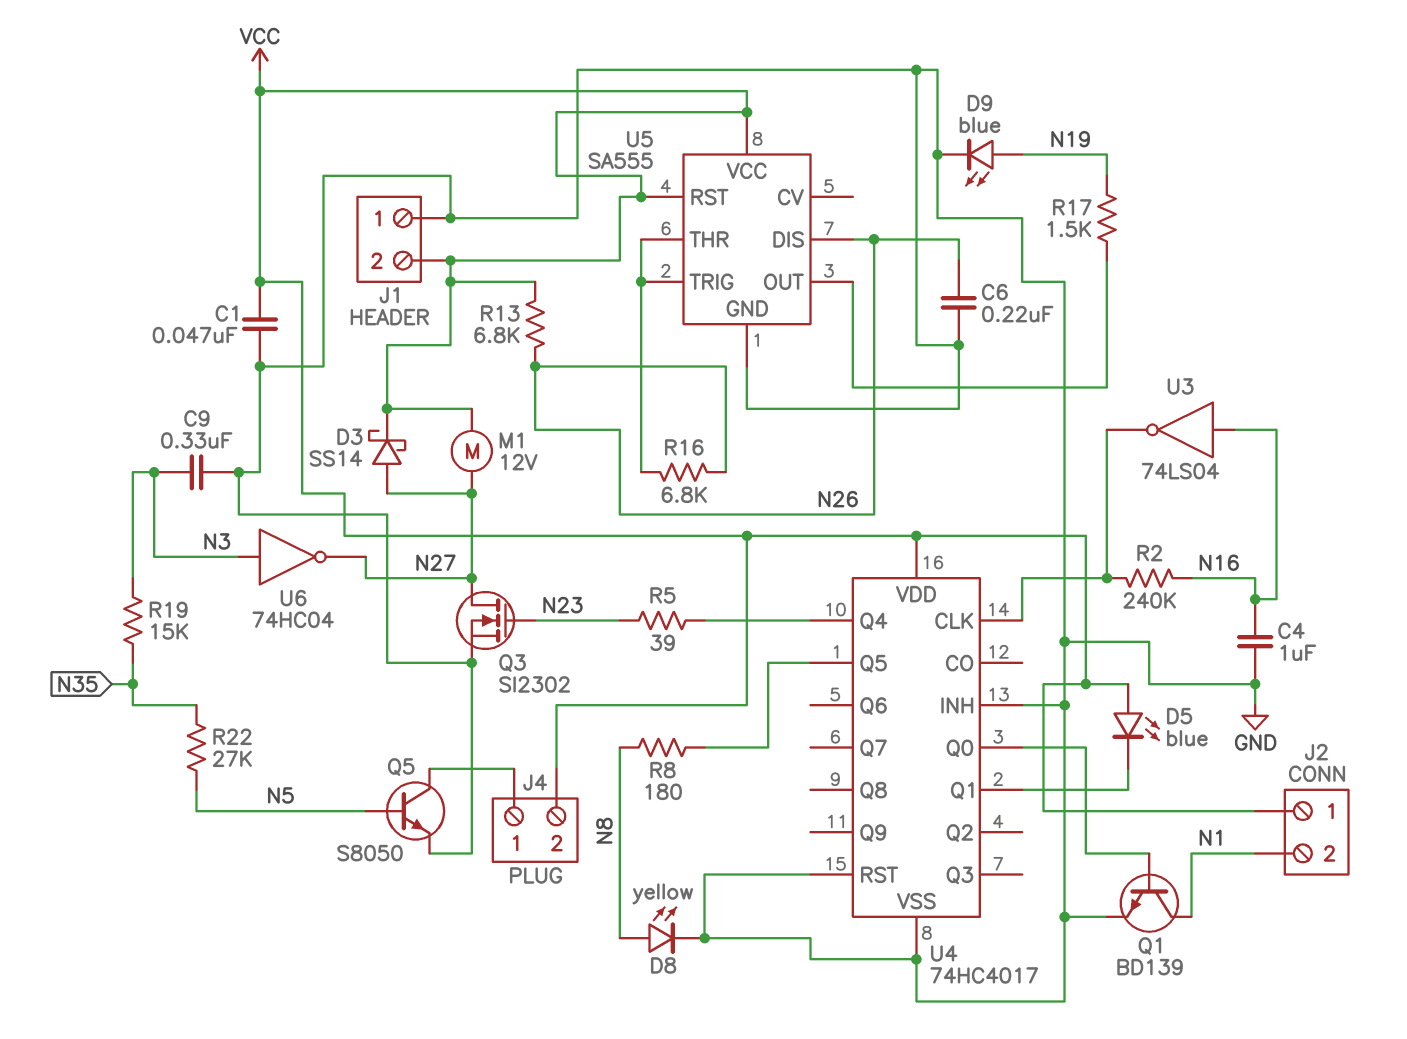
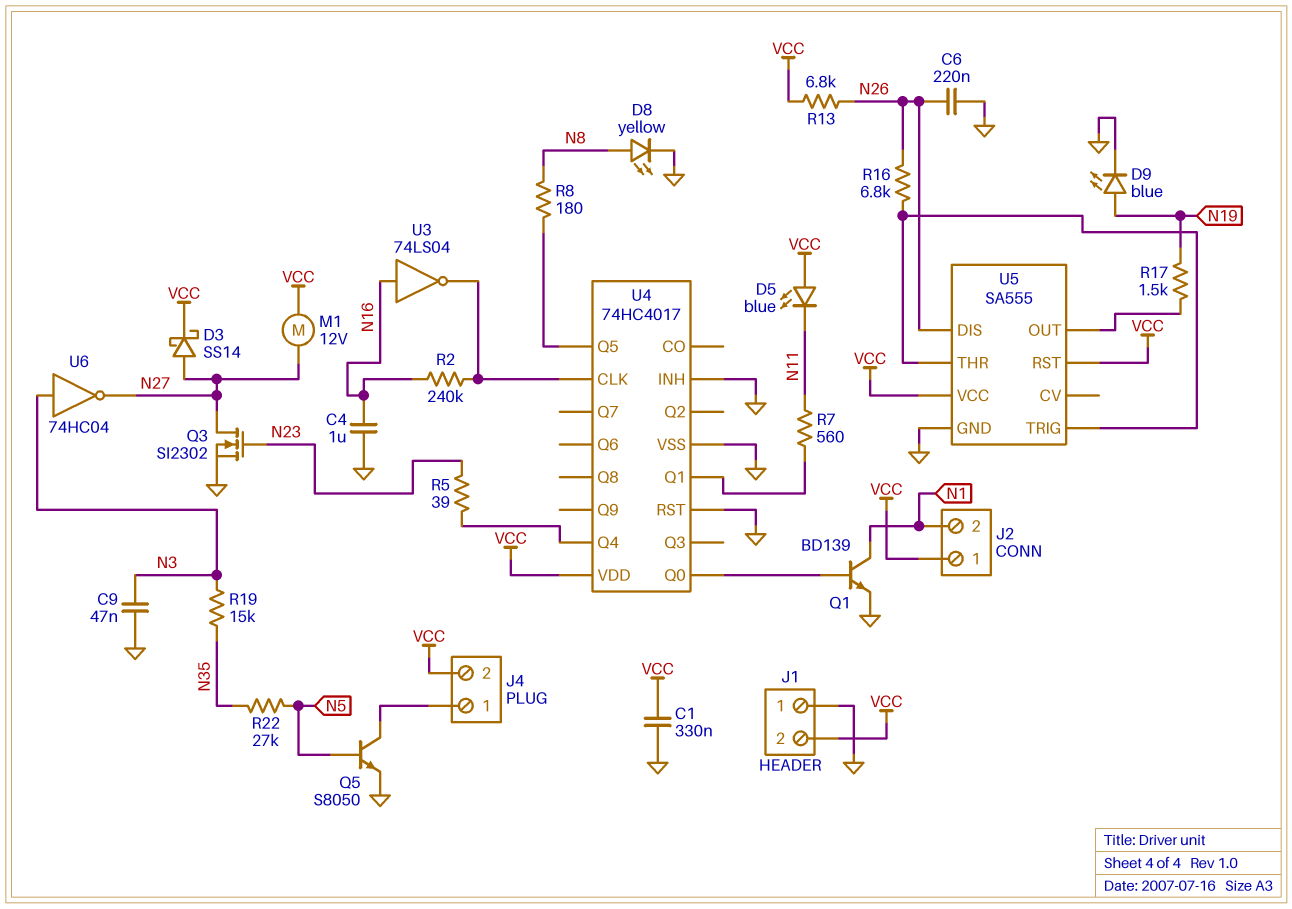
C1: 47nF (GND, VCC) -> 330nF (GND, VCC)
C9: 330nF (GND, N3) -> 47nF (GND, N3)
D5: LED blue (A VCC, K U4/Q1) -> LED blue (A VCC, K N11)
R7: none -> 560 (N11, U4/Q1)

